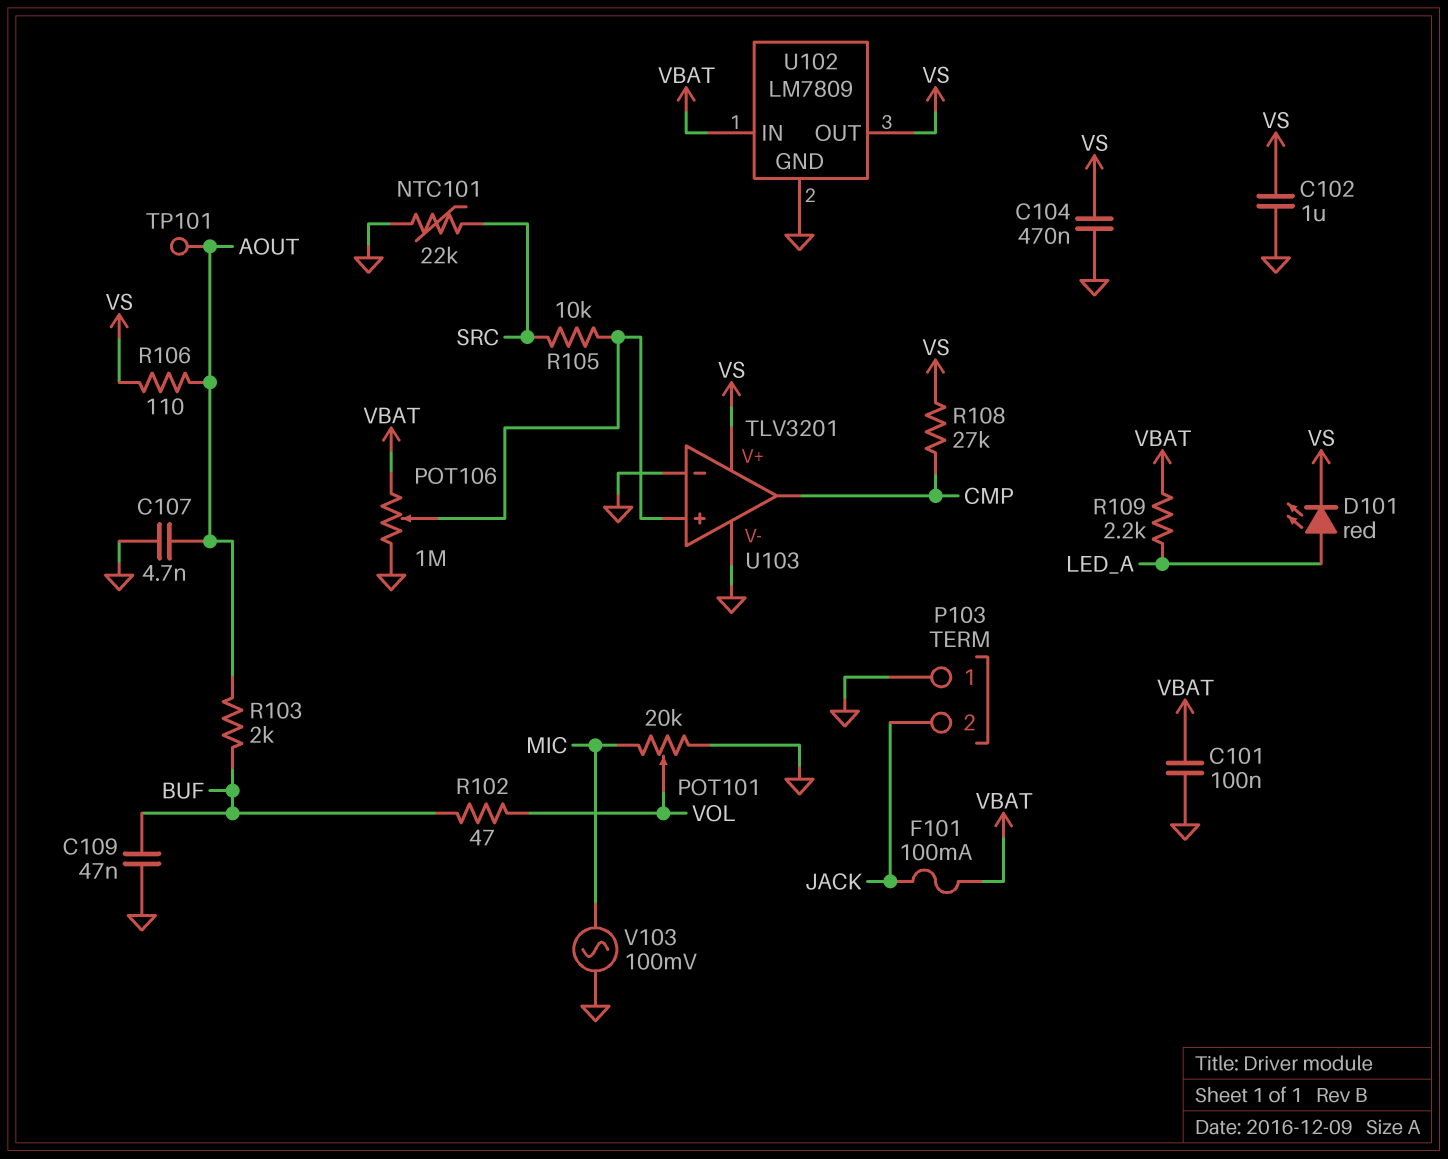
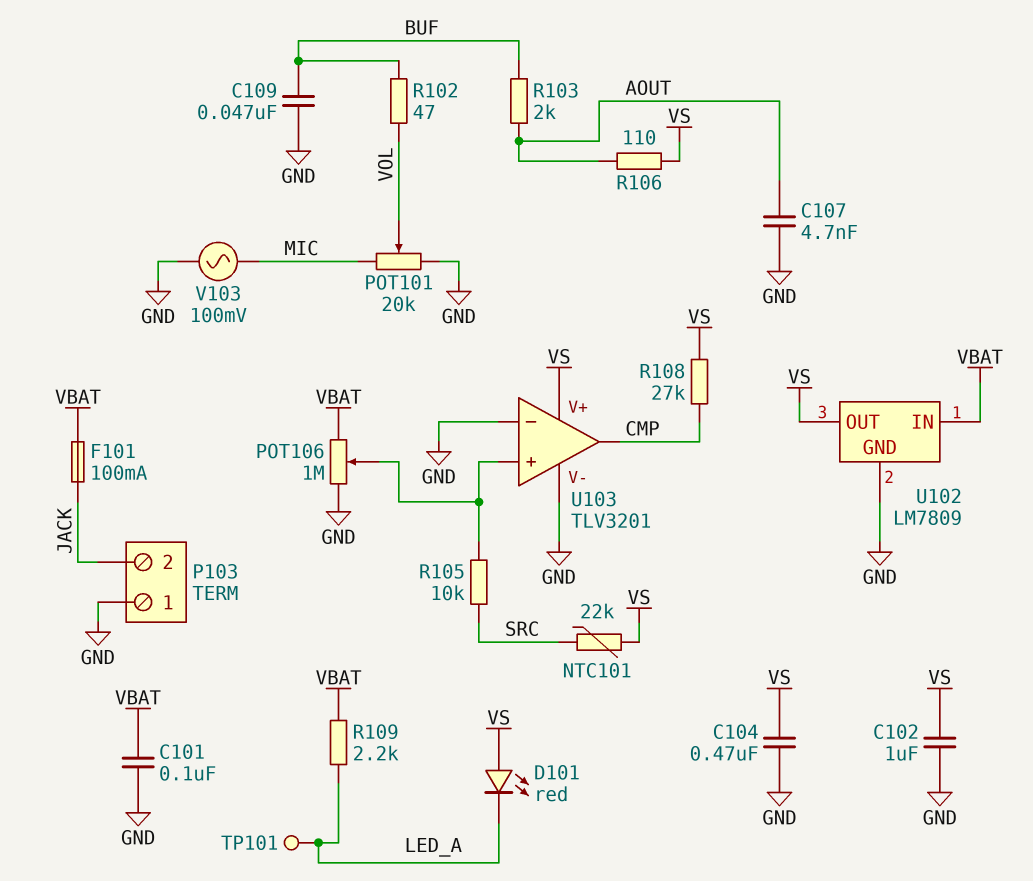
D101: LED red (A LED_A, K VS) -> LED red (A VS, K LED_A)
NTC101: 22k (GND, SRC) -> 22k (SRC, VS)
TP101: test point (AOUT) -> test point (LED_A)

